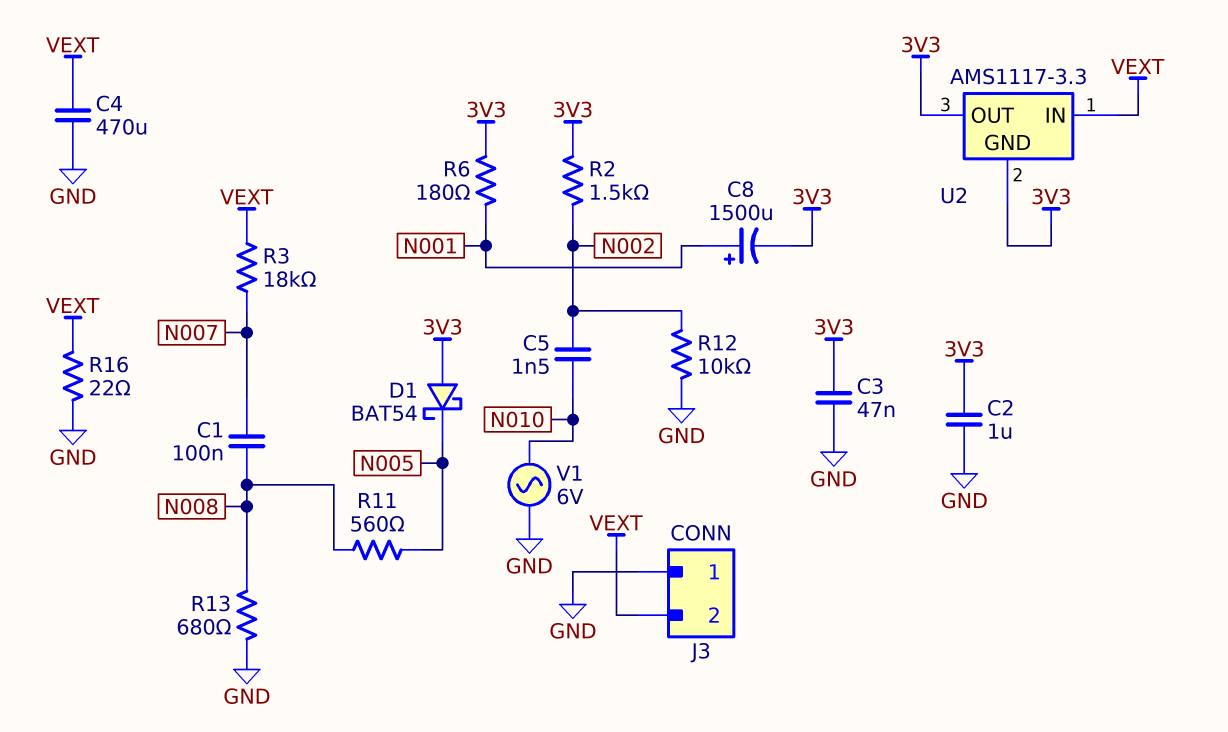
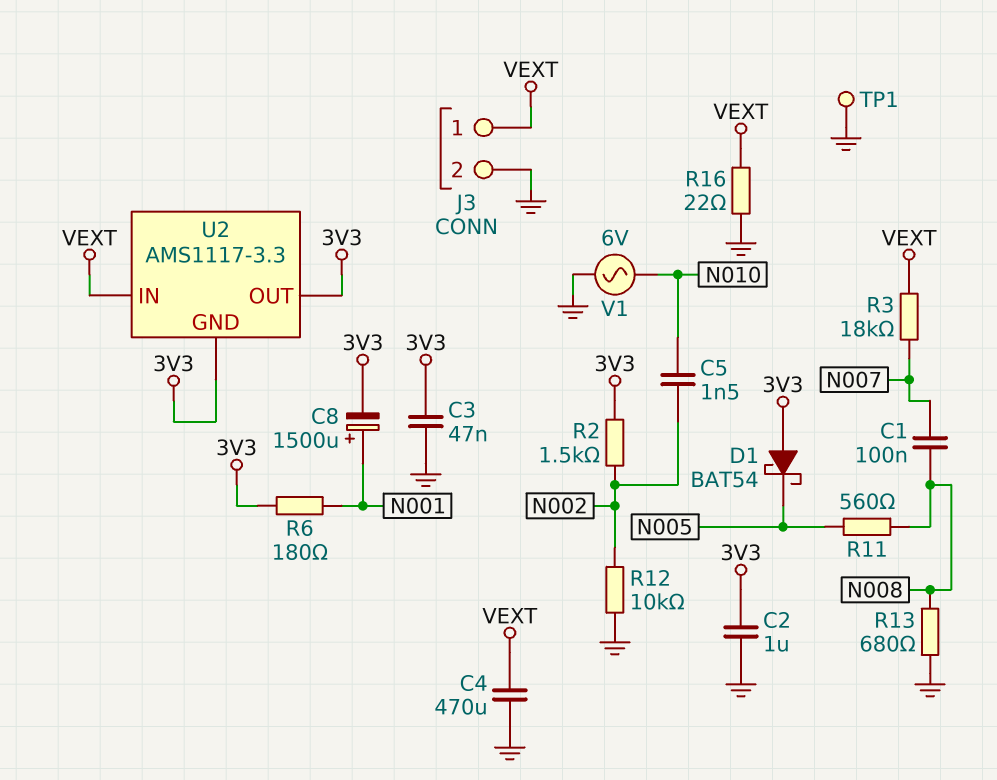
J3 pin 1: GND -> VEXT
J3 pin 2: VEXT -> GND
TP1: none -> test point (GND)

